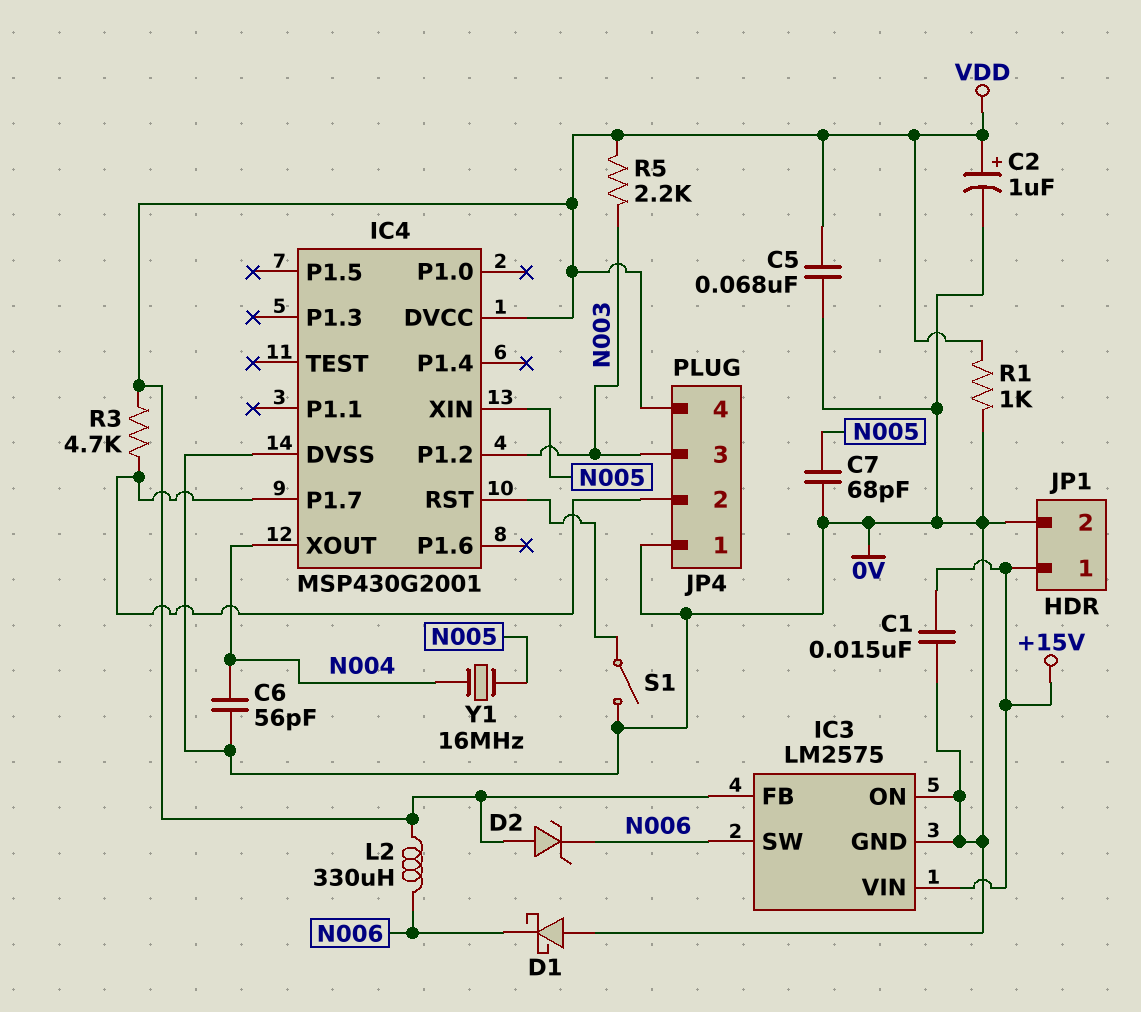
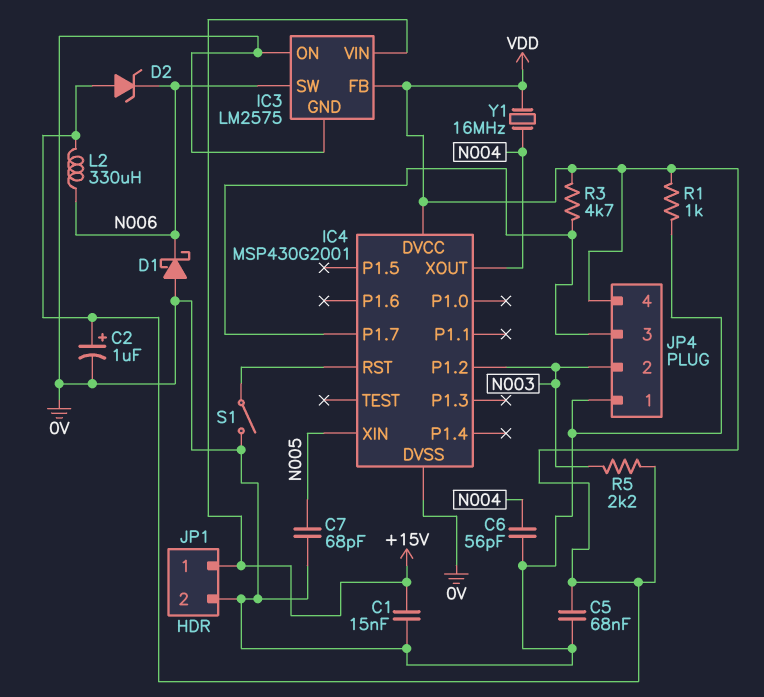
JP4 pin 2: IC4/P1.7 -> N003
JP4 pin 3: N003 -> IC4/P1.7
Y1: 16MHz (N004, N005) -> 16MHz (N004, VDD)

